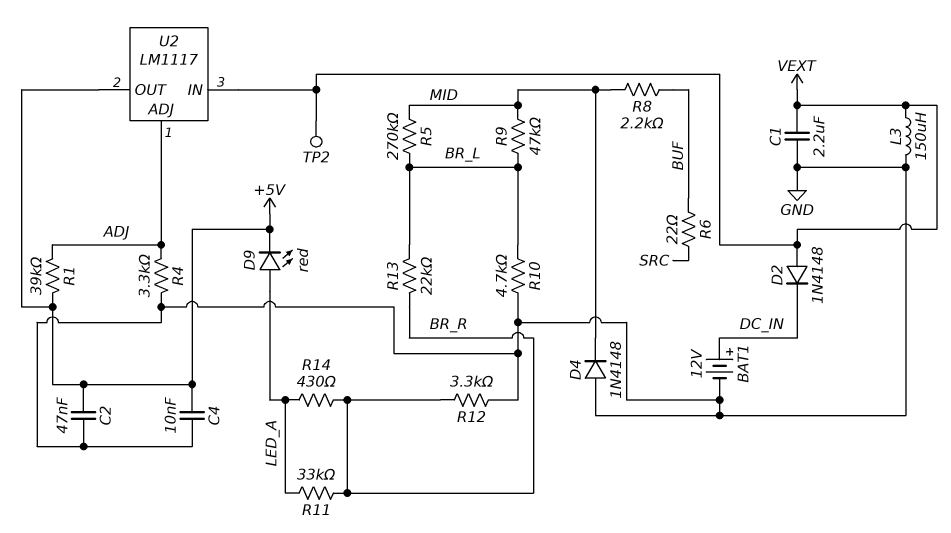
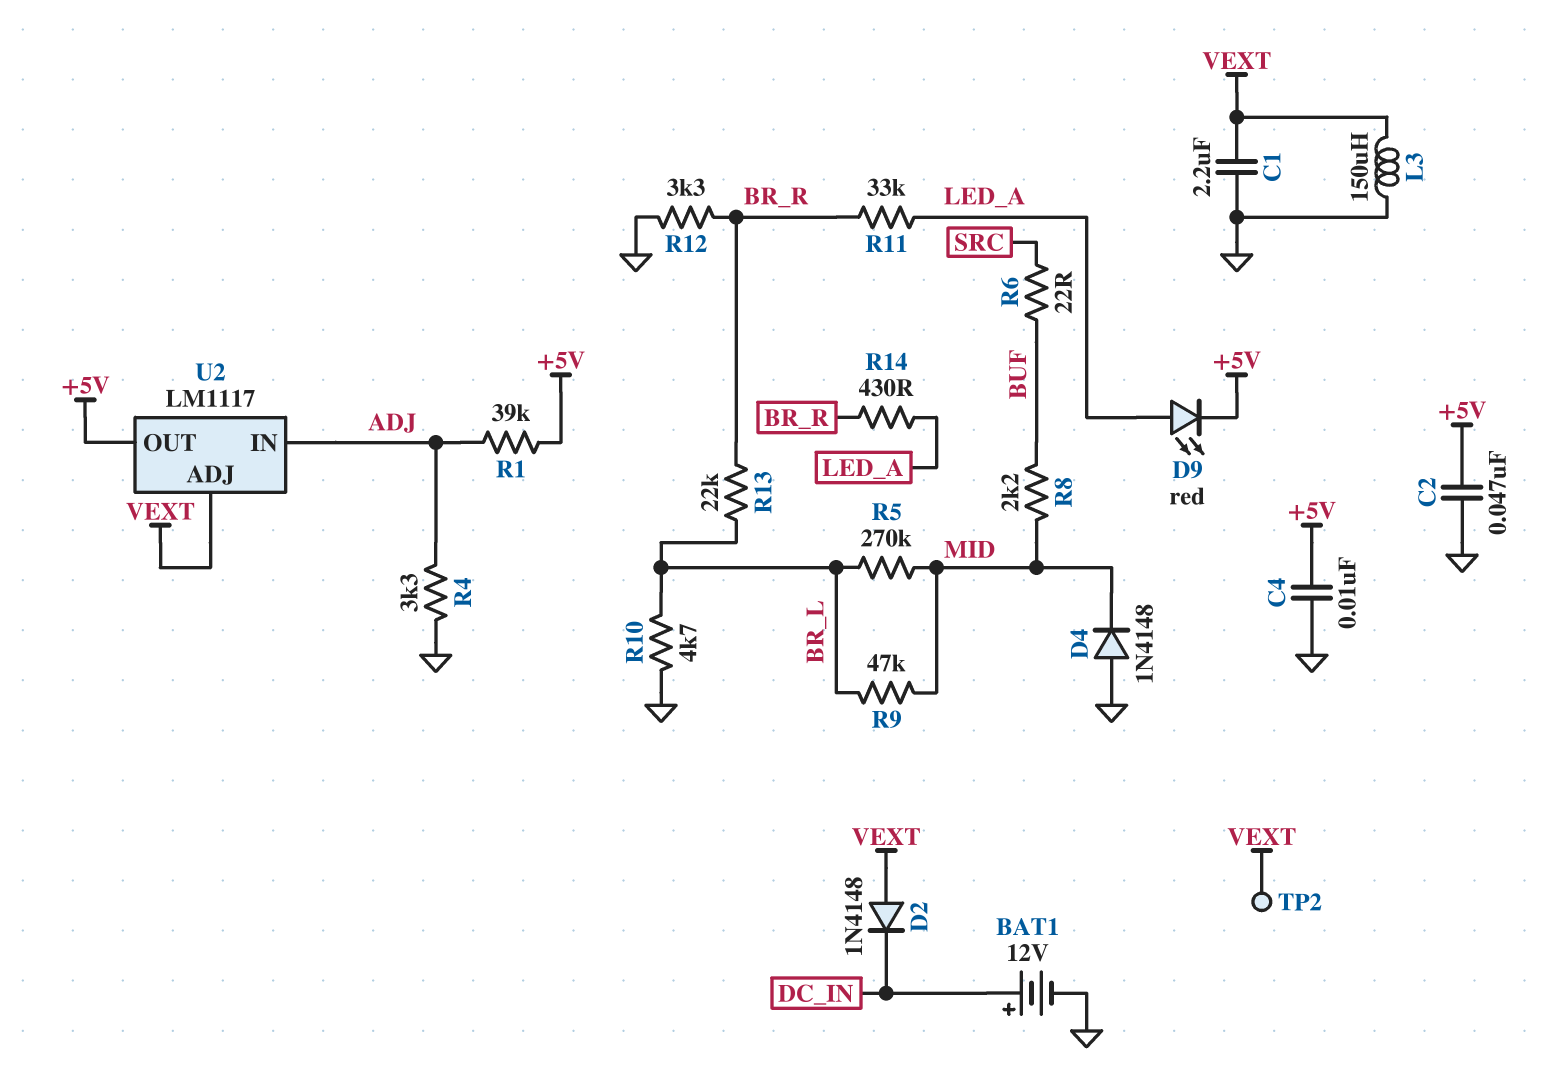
U2 pin ADJ: ADJ -> VEXT
U2 pin IN: VEXT -> ADJ

